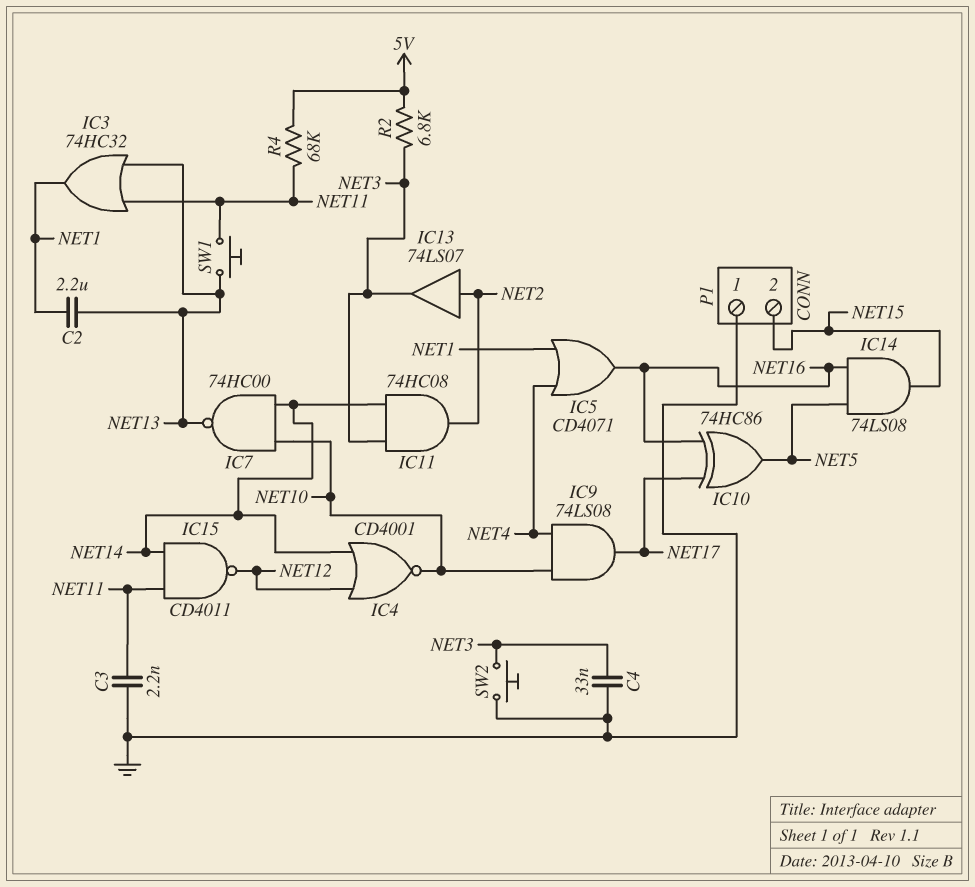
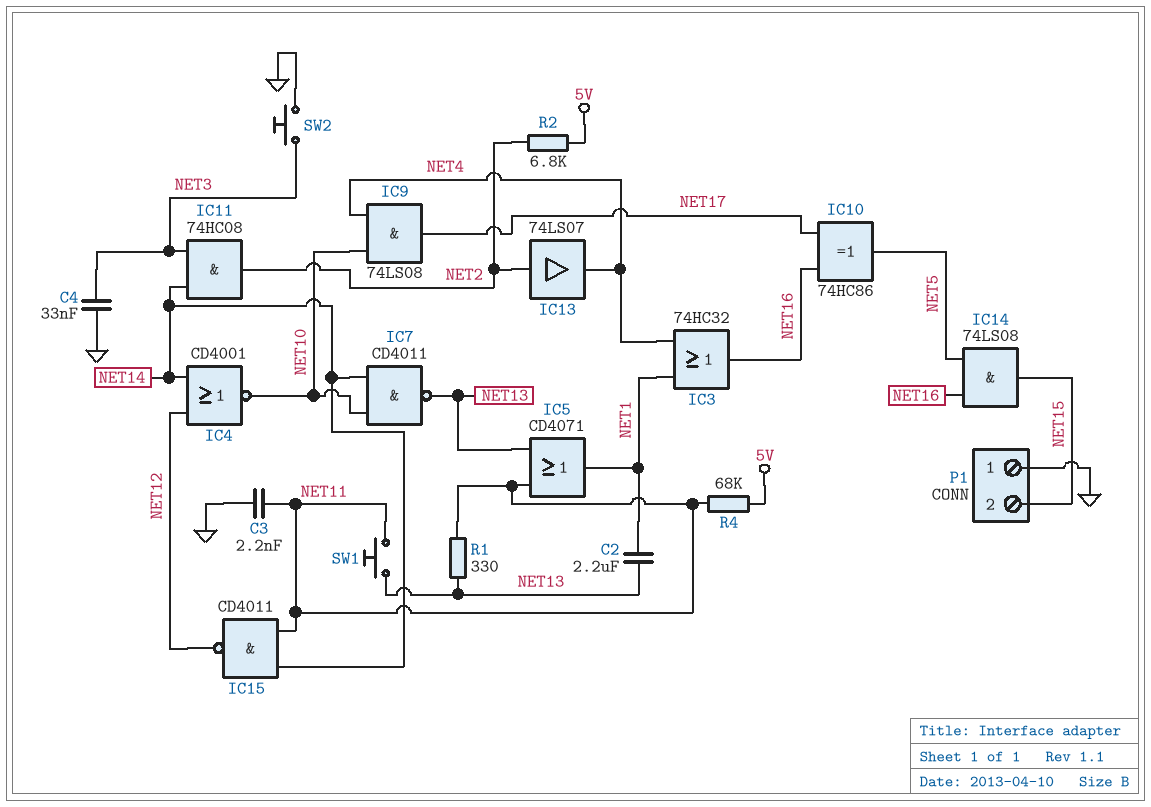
IC3: OR 74HC32 (in NET11, in NET13, out NET1) -> OR 74HC32 (in NET1, in NET4, out NET16)
IC5: OR CD4071 (in NET1, in NET4, out NET16) -> OR CD4071 (in NET11, in NET13, out NET1)
IC7: NAND 74HC00 (in NET10, in NET14, out NET13) -> NAND CD4011 (in NET10, in NET14, out NET13)
IC13: buffer 74LS07 (in NET2, out NET3) -> buffer 74LS07 (in NET2, out NET4)
R1: none -> 330 (NET11, NET13)
R2: 6.8k (5V, NET3) -> 6.8k (5V, NET2)

